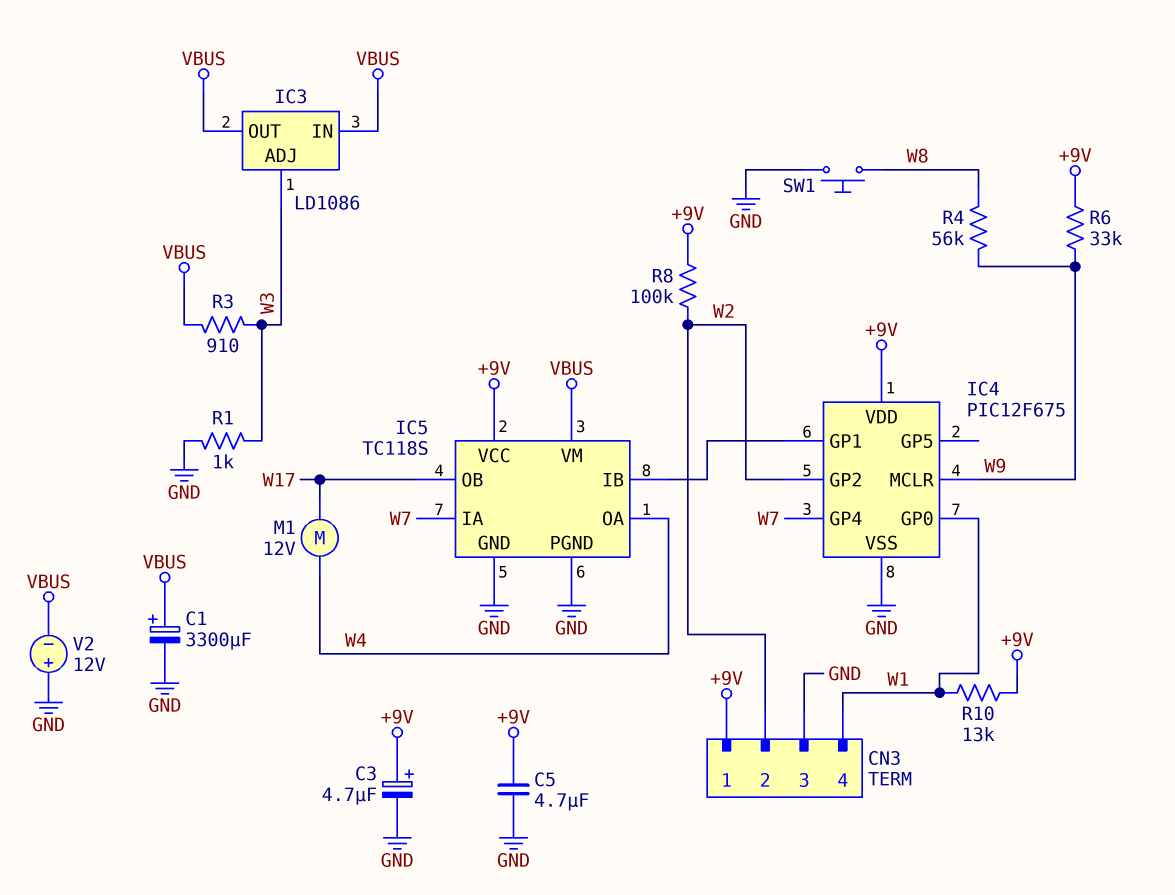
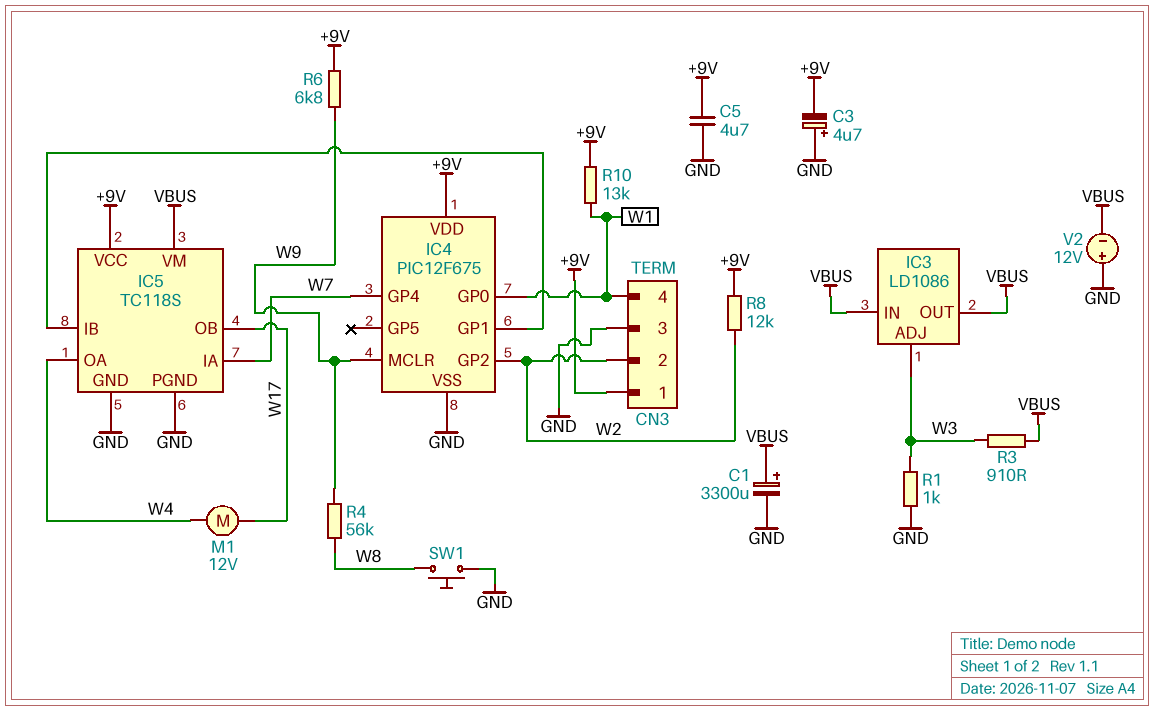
C3: 4.7uF (plus +9V, minus GND) -> 4.7uF (plus GND, minus +9V)
R6: 33k (+9V, W9) -> 6.8k (+9V, W9)
R8: 100k (+9V, W2) -> 12k (+9V, W2)

